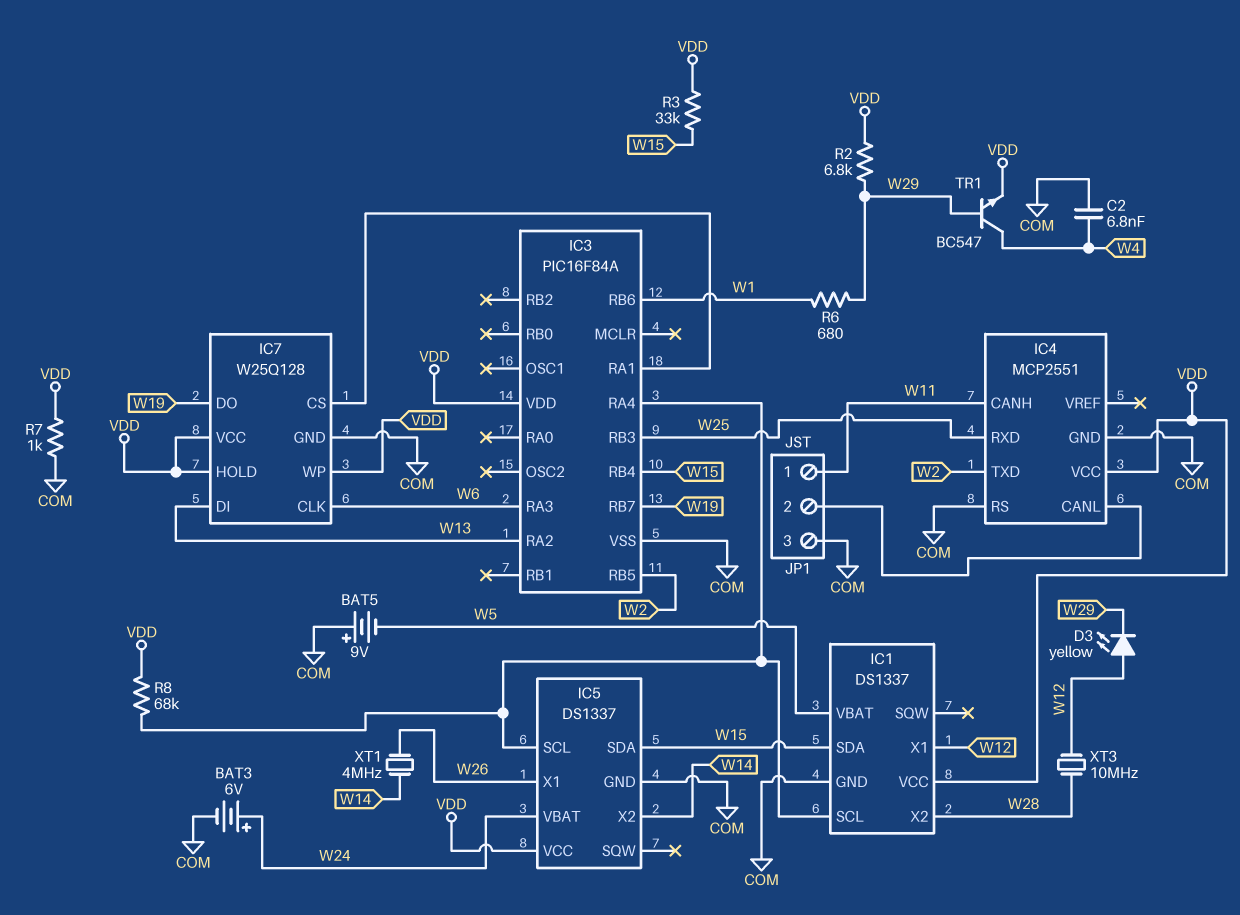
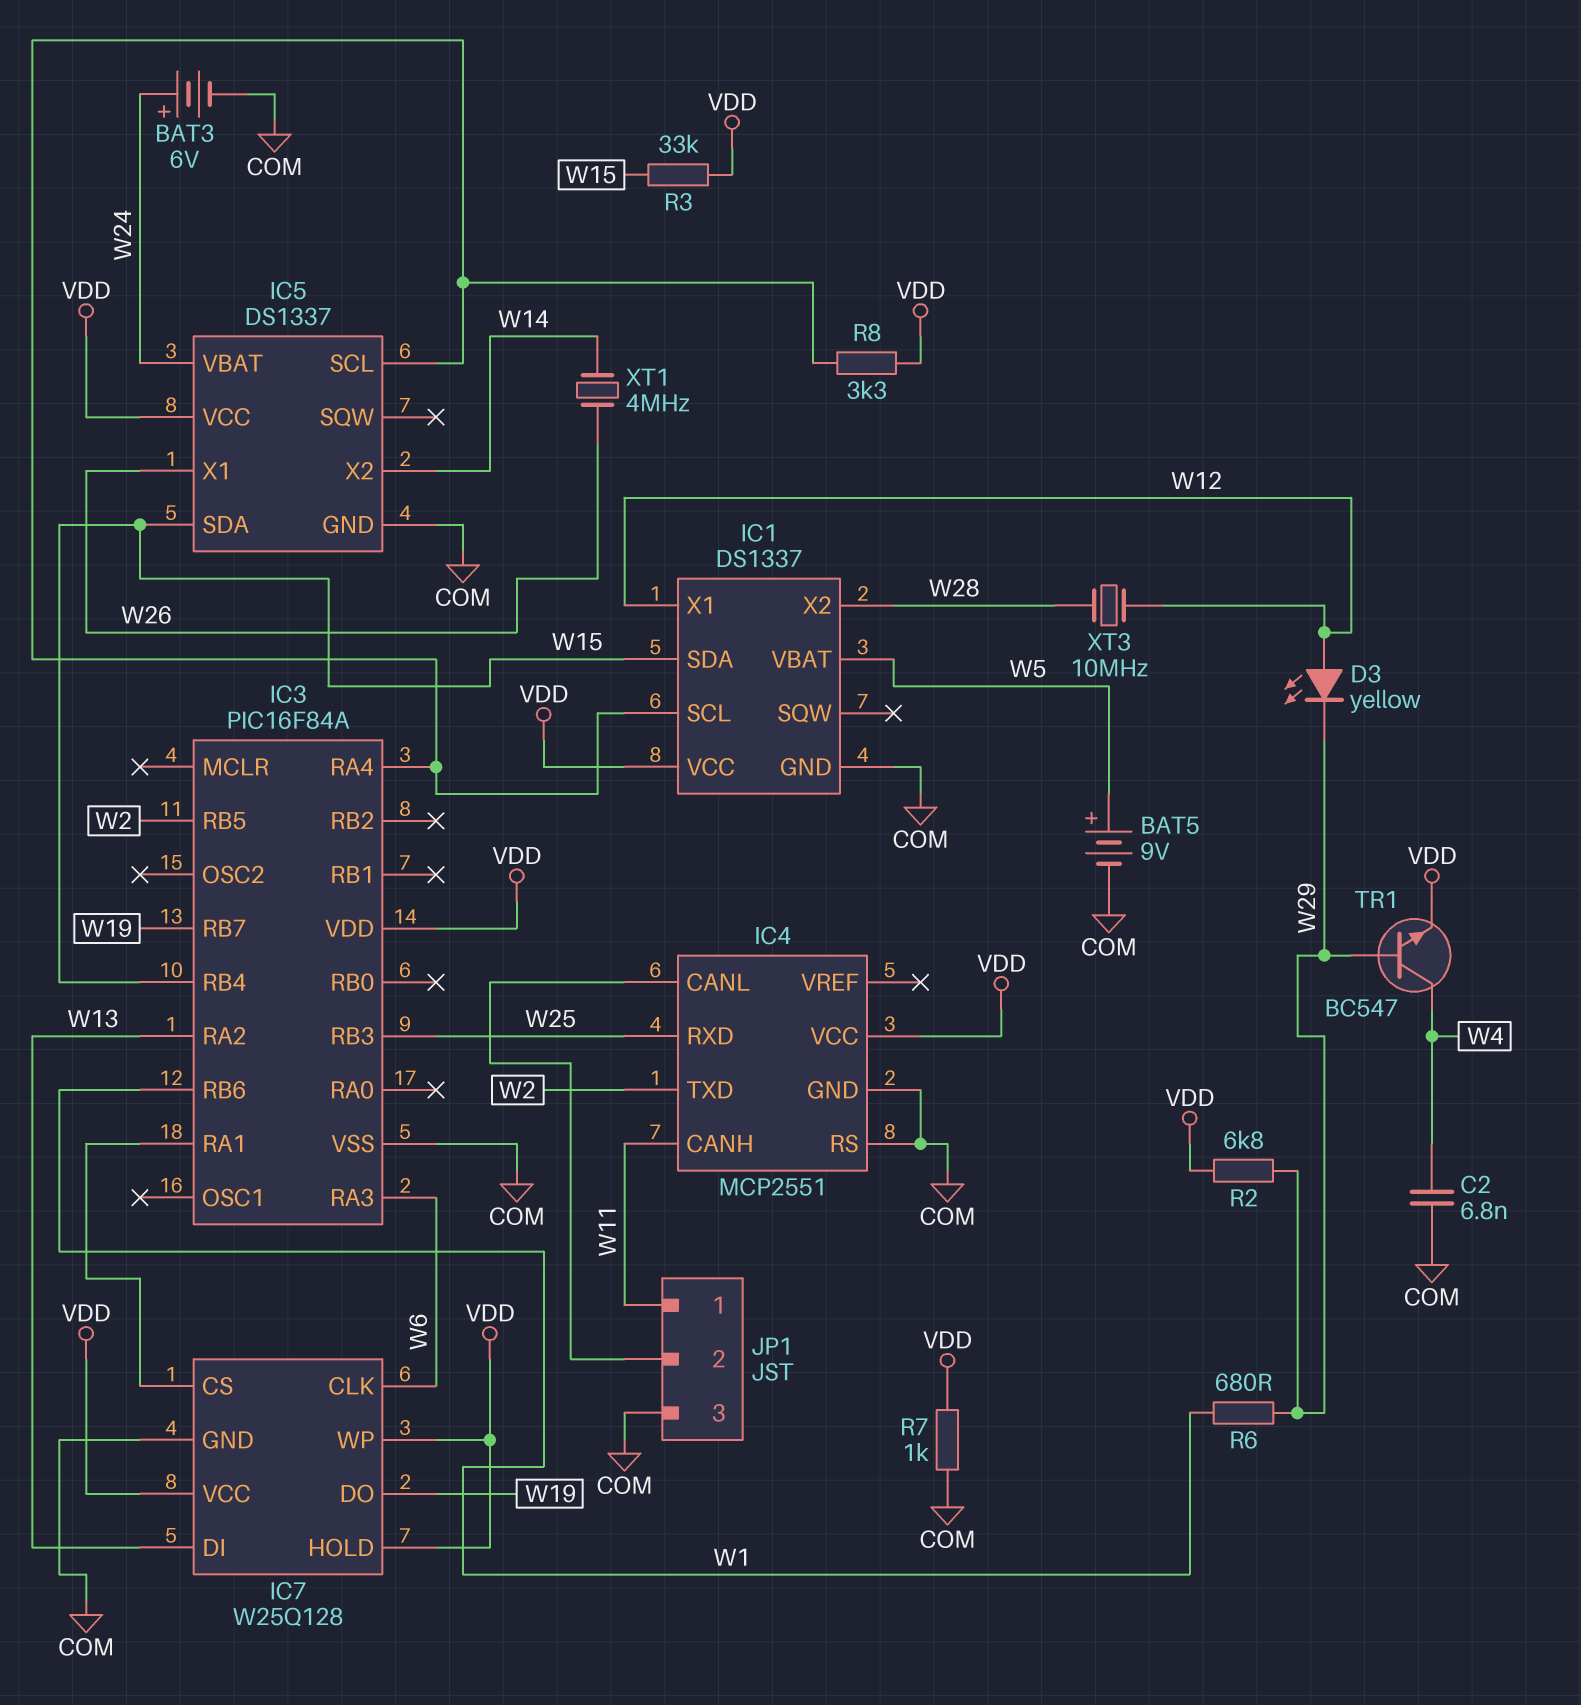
BAT5: 9V (plus COM, minus W5) -> 9V (plus W5, minus COM)
R8: 68k (IC1/SCL, VDD) -> 3.3k (IC1/SCL, VDD)

